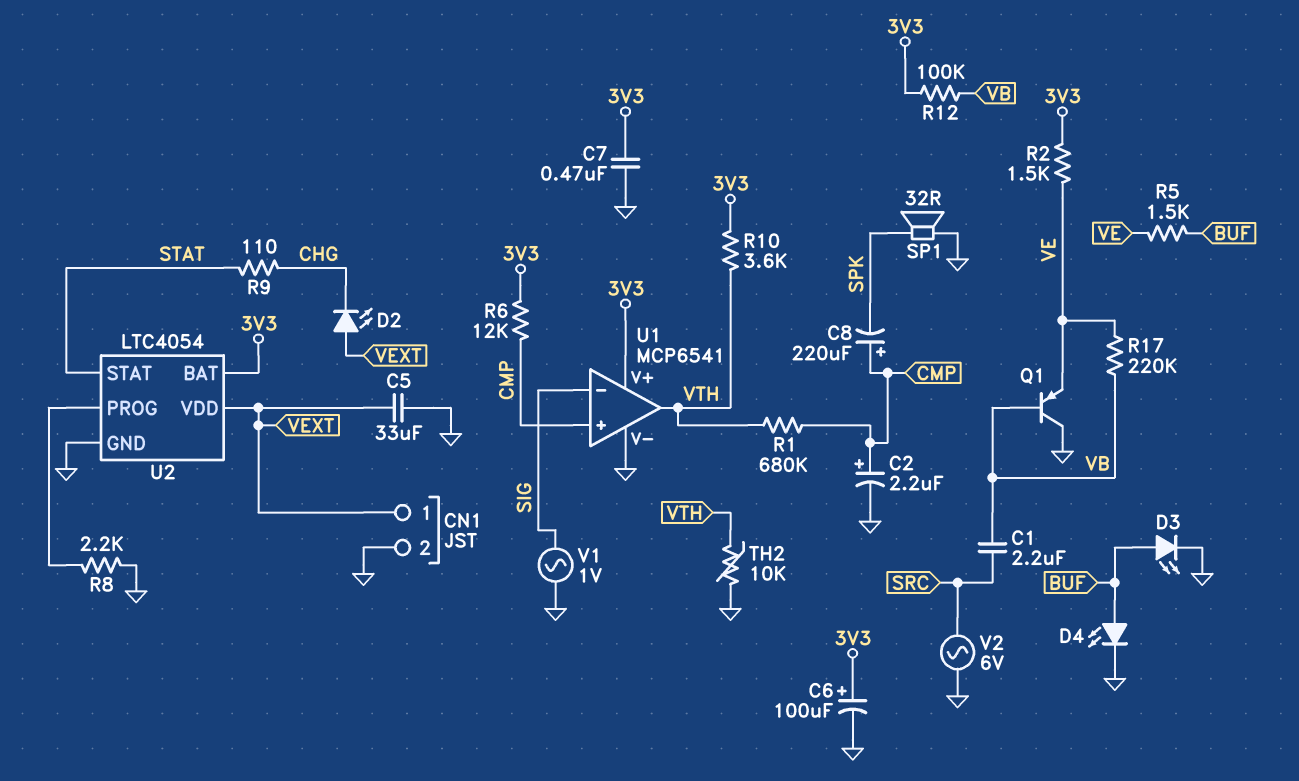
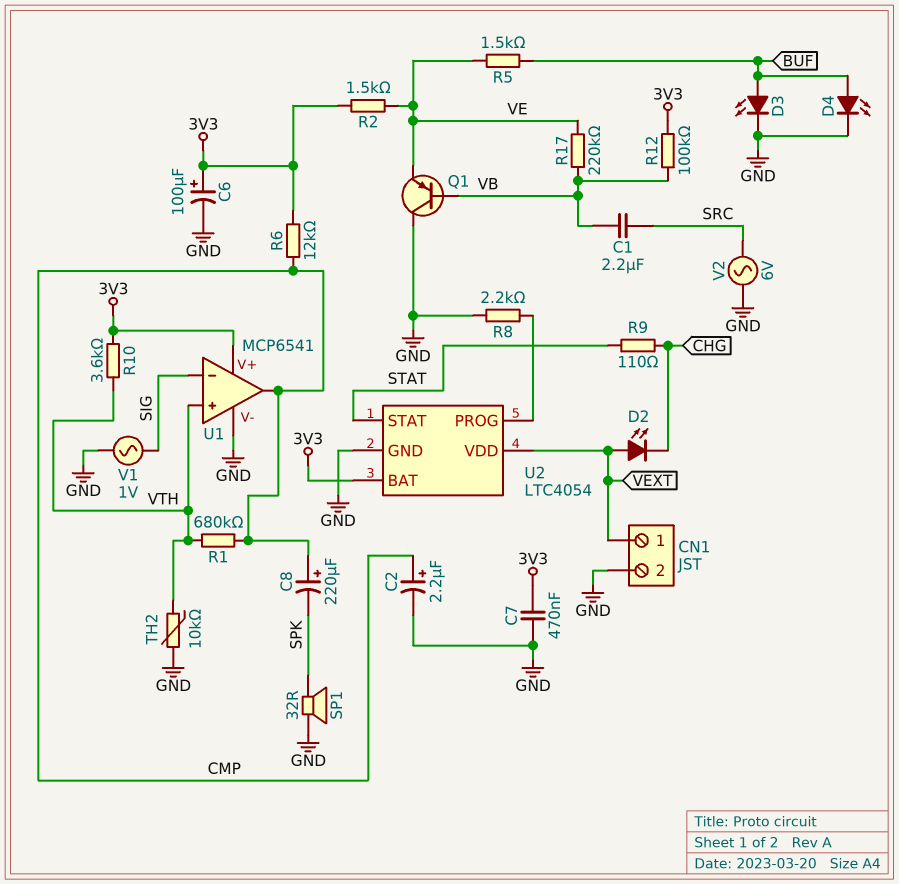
C5: 33uF (GND, VEXT) -> none
U1 pin in+: CMP -> VTH
U1 pin out: VTH -> CMP

